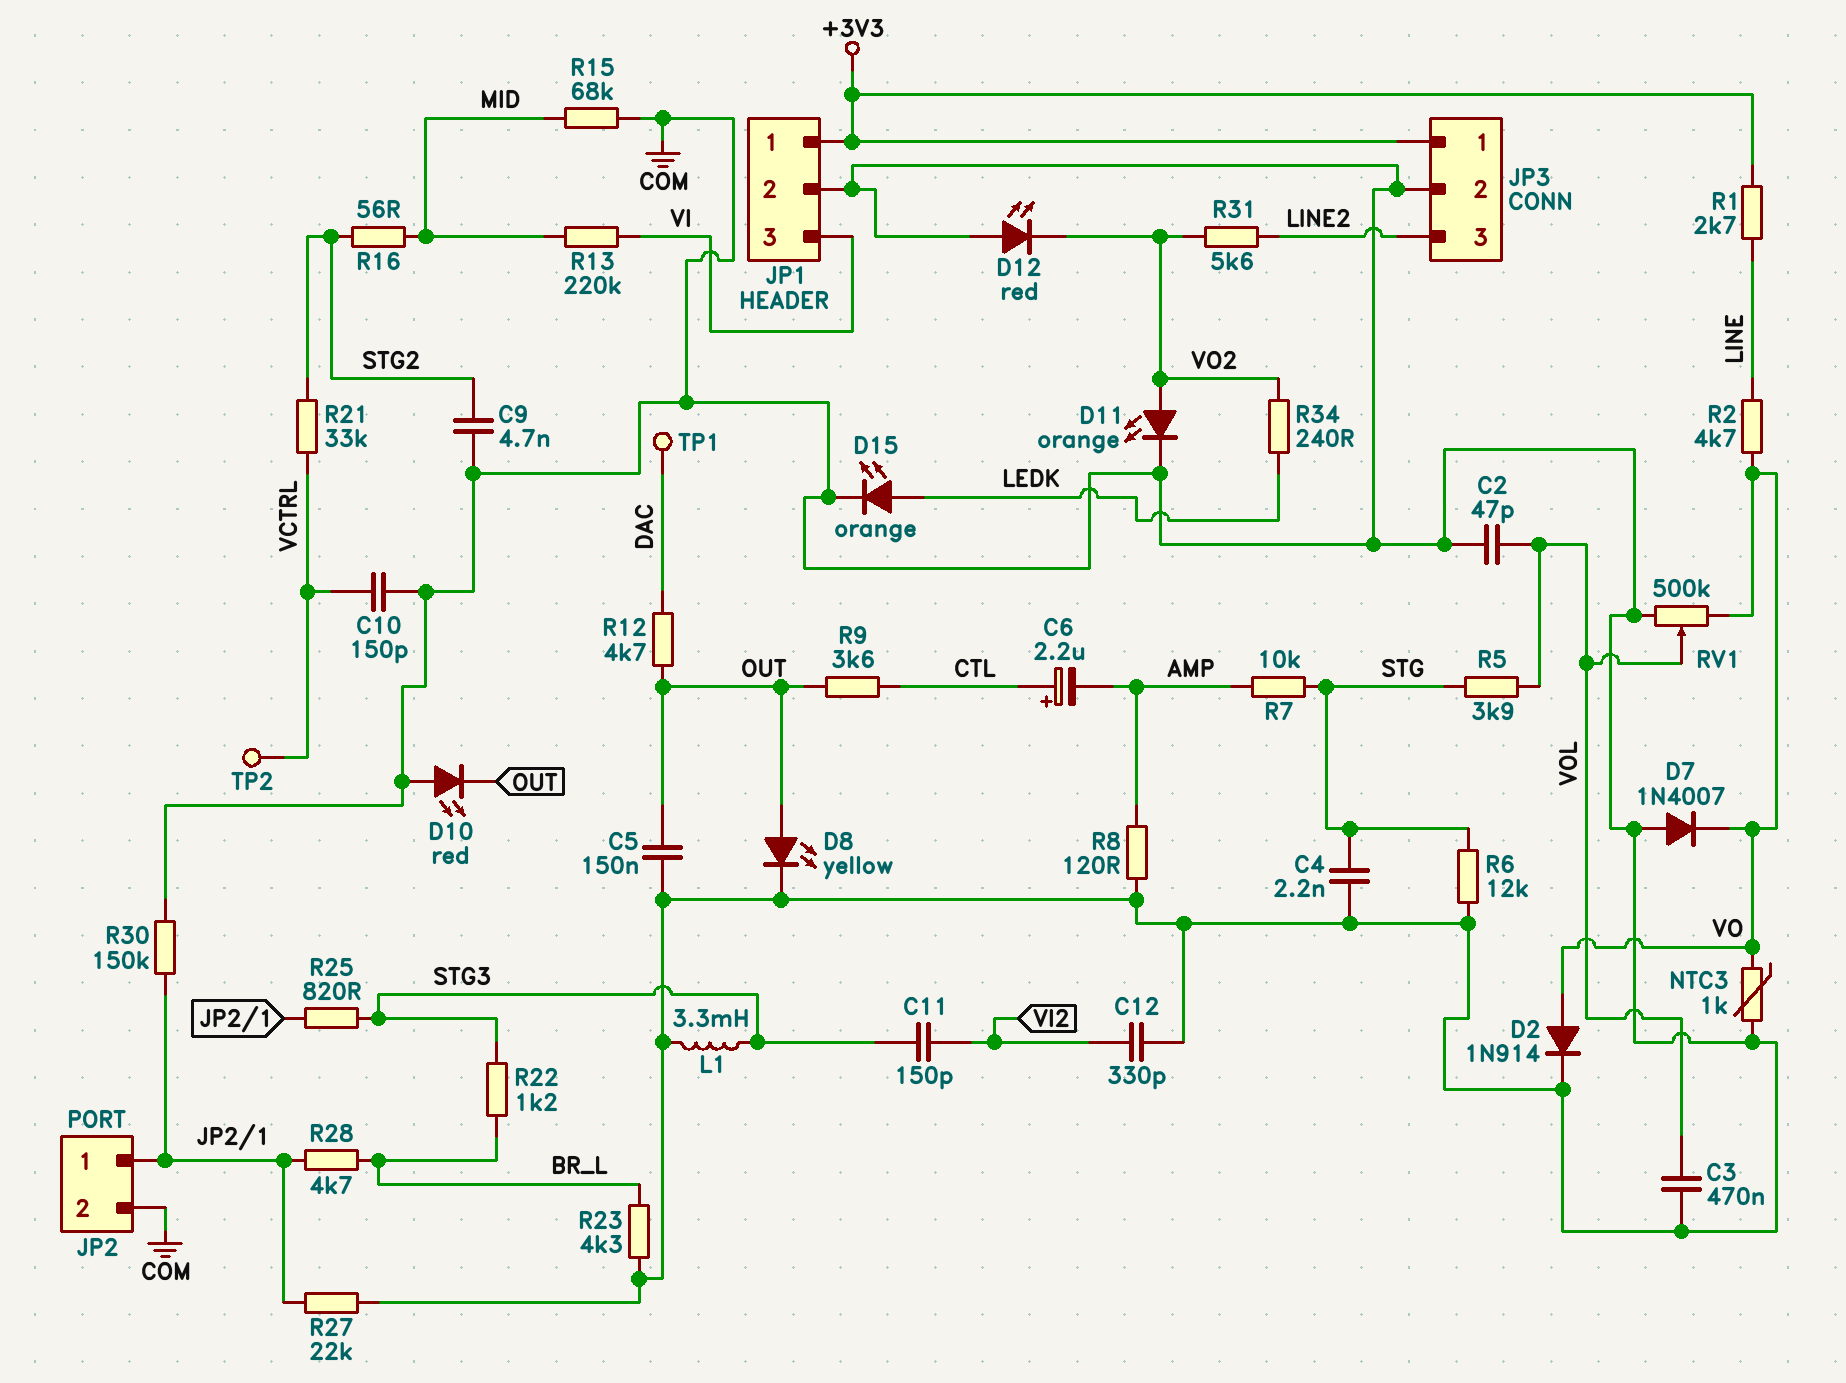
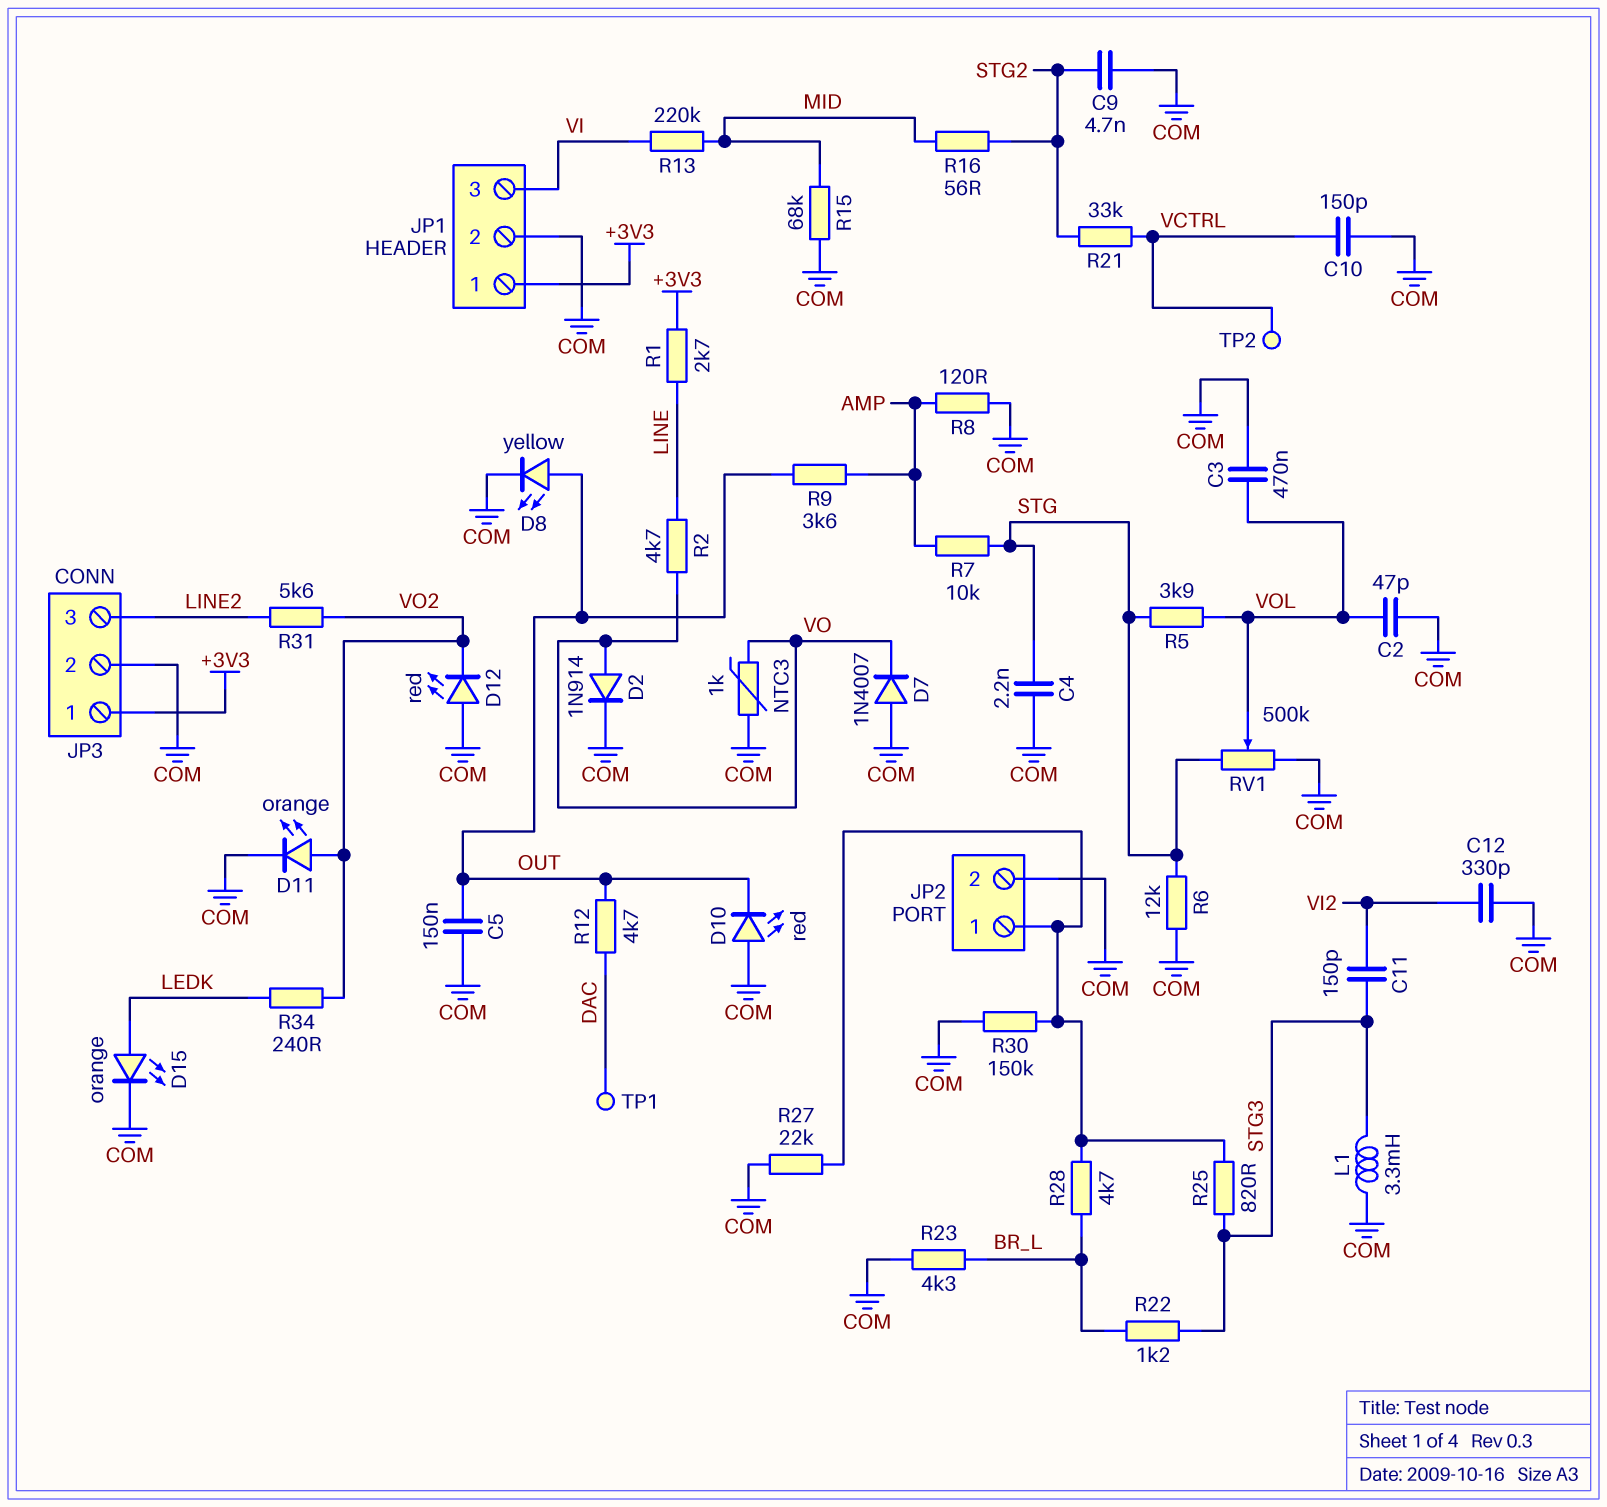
C6: 2.2uF (plus CTL, minus AMP) -> none
R9: 3.6k (CTL, OUT) -> 3.6k (AMP, OUT)
RV1: 500k (COM, VO, wiper VOL) -> 500k (COM, STG, wiper VOL)

